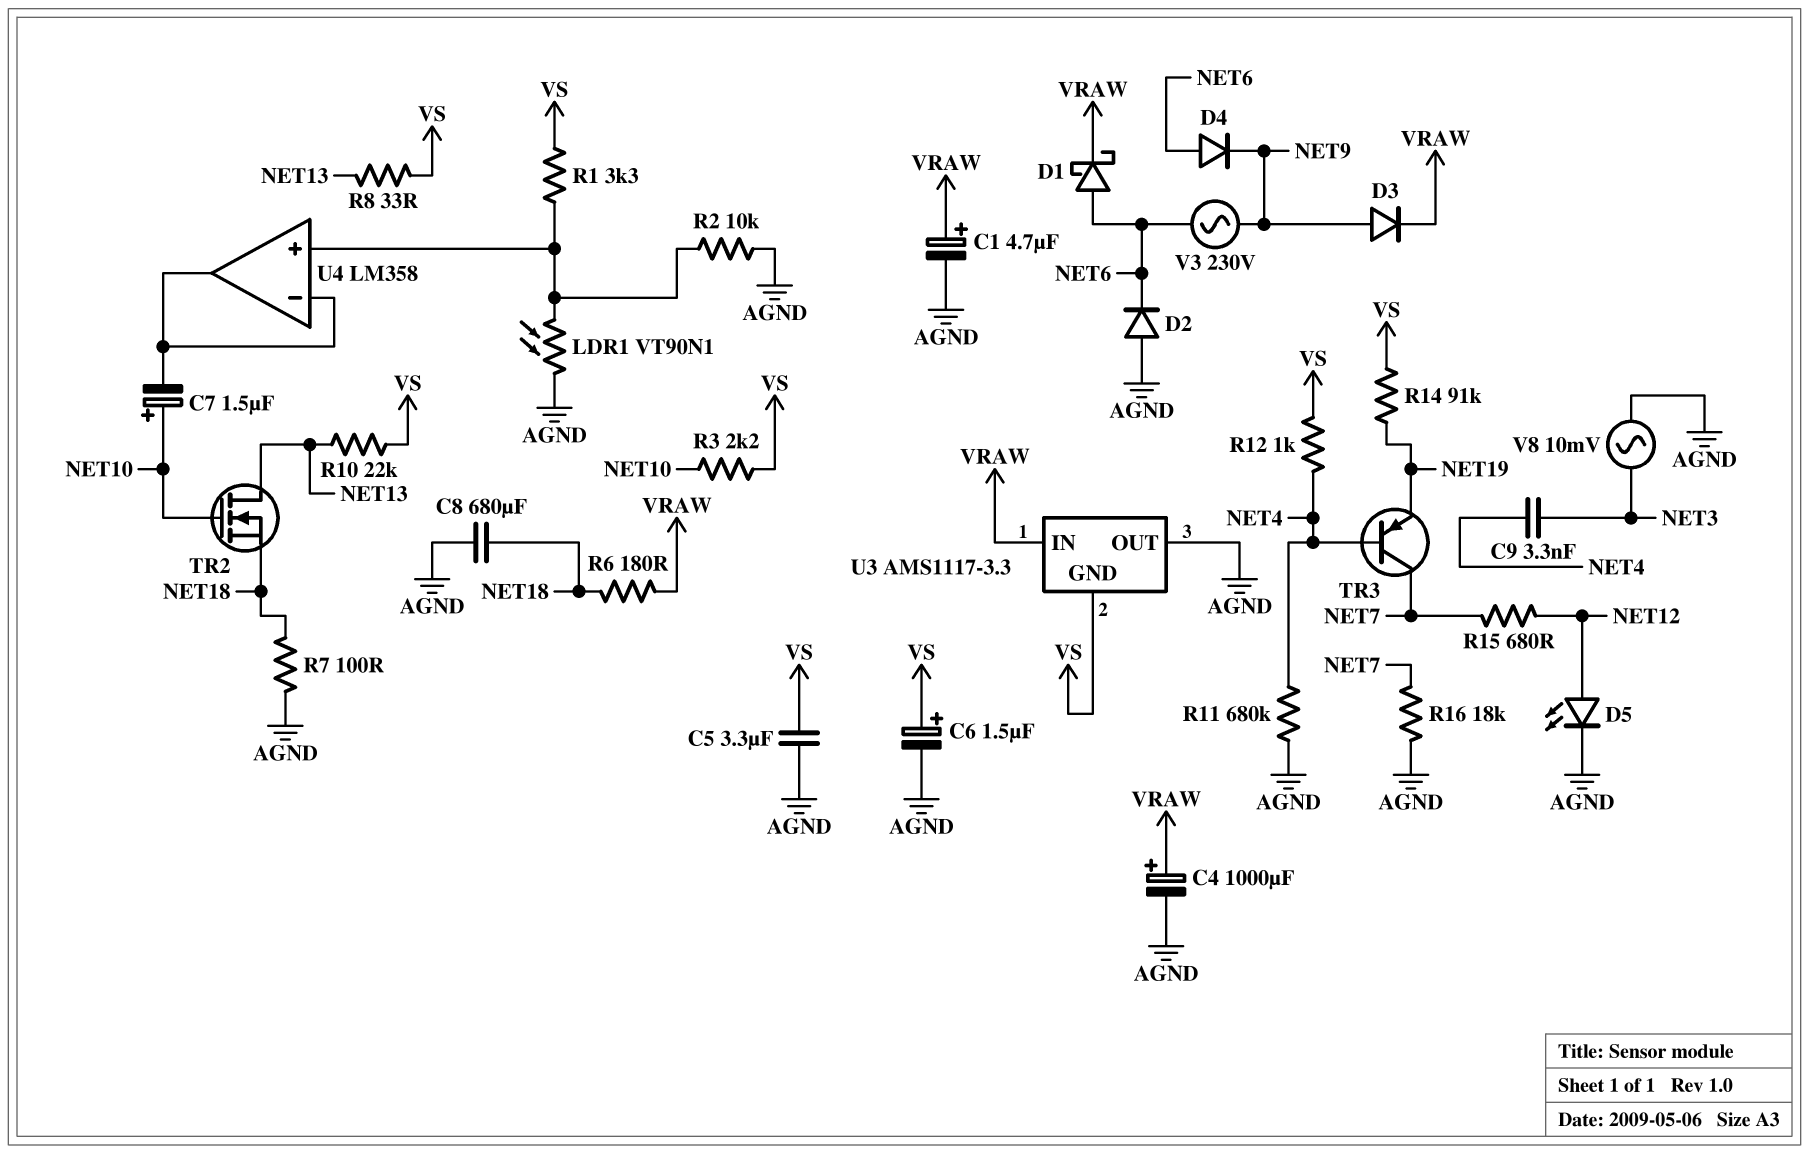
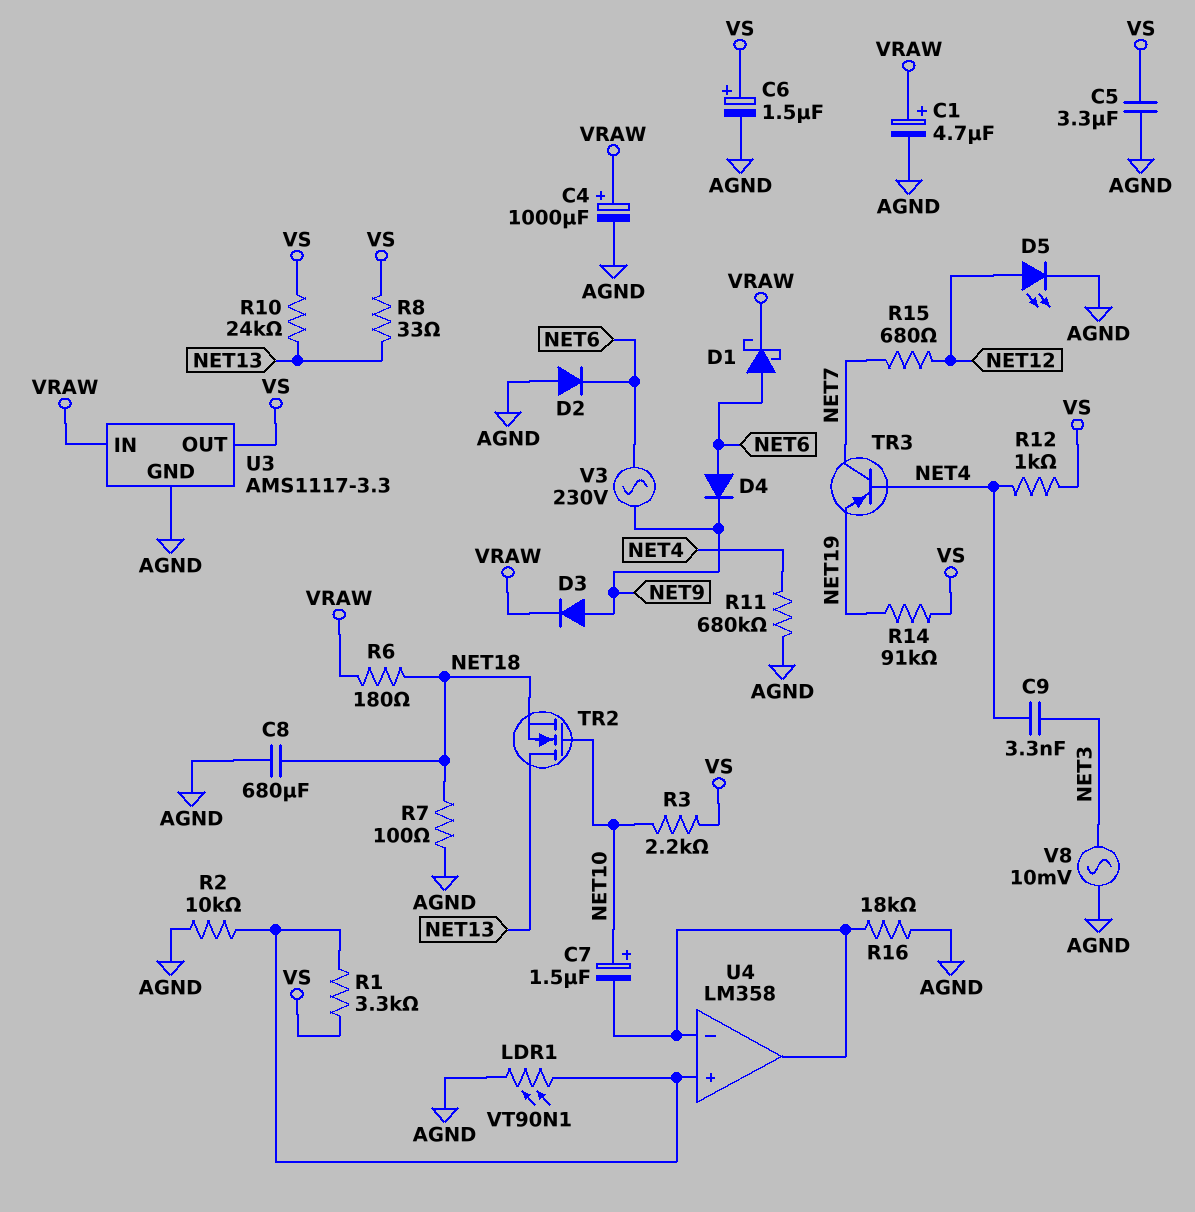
R10: 22k (NET13, VS) -> 24k (NET13, VS)
R16: 18k (AGND, NET7) -> 18k (AGND, U4/in-)
U3 pin GND: VS -> AGND
U3 pin OUT: AGND -> VS

